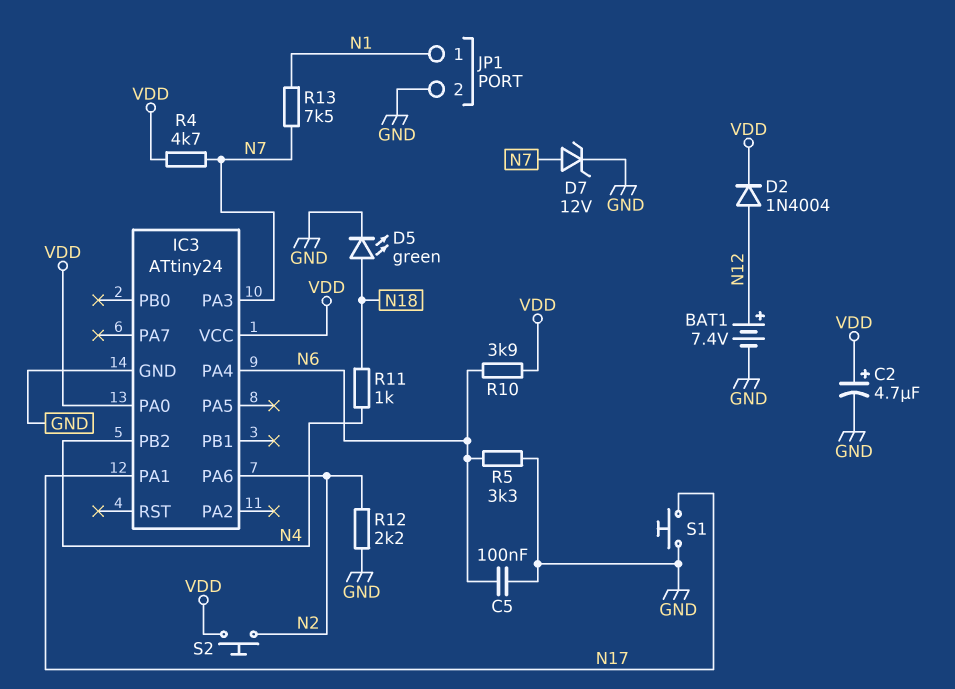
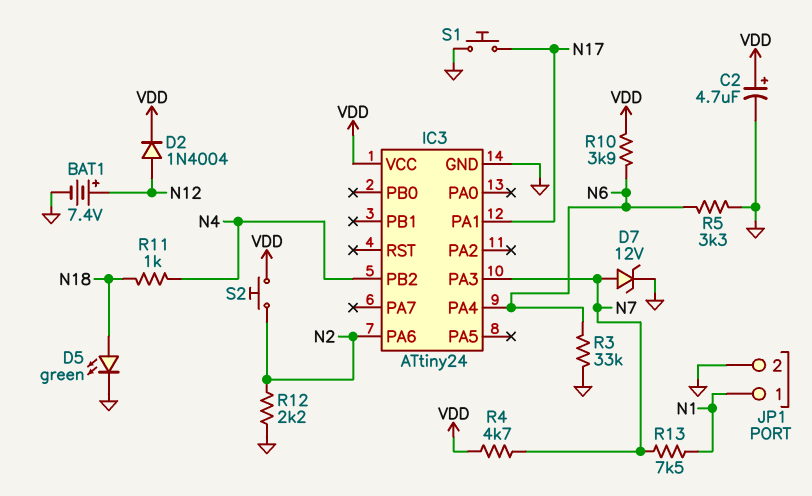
C5: 100nF (GND, N6) -> none
IC3 pin PA0: VDD -> none
R3: none -> 33k (GND, N6)

